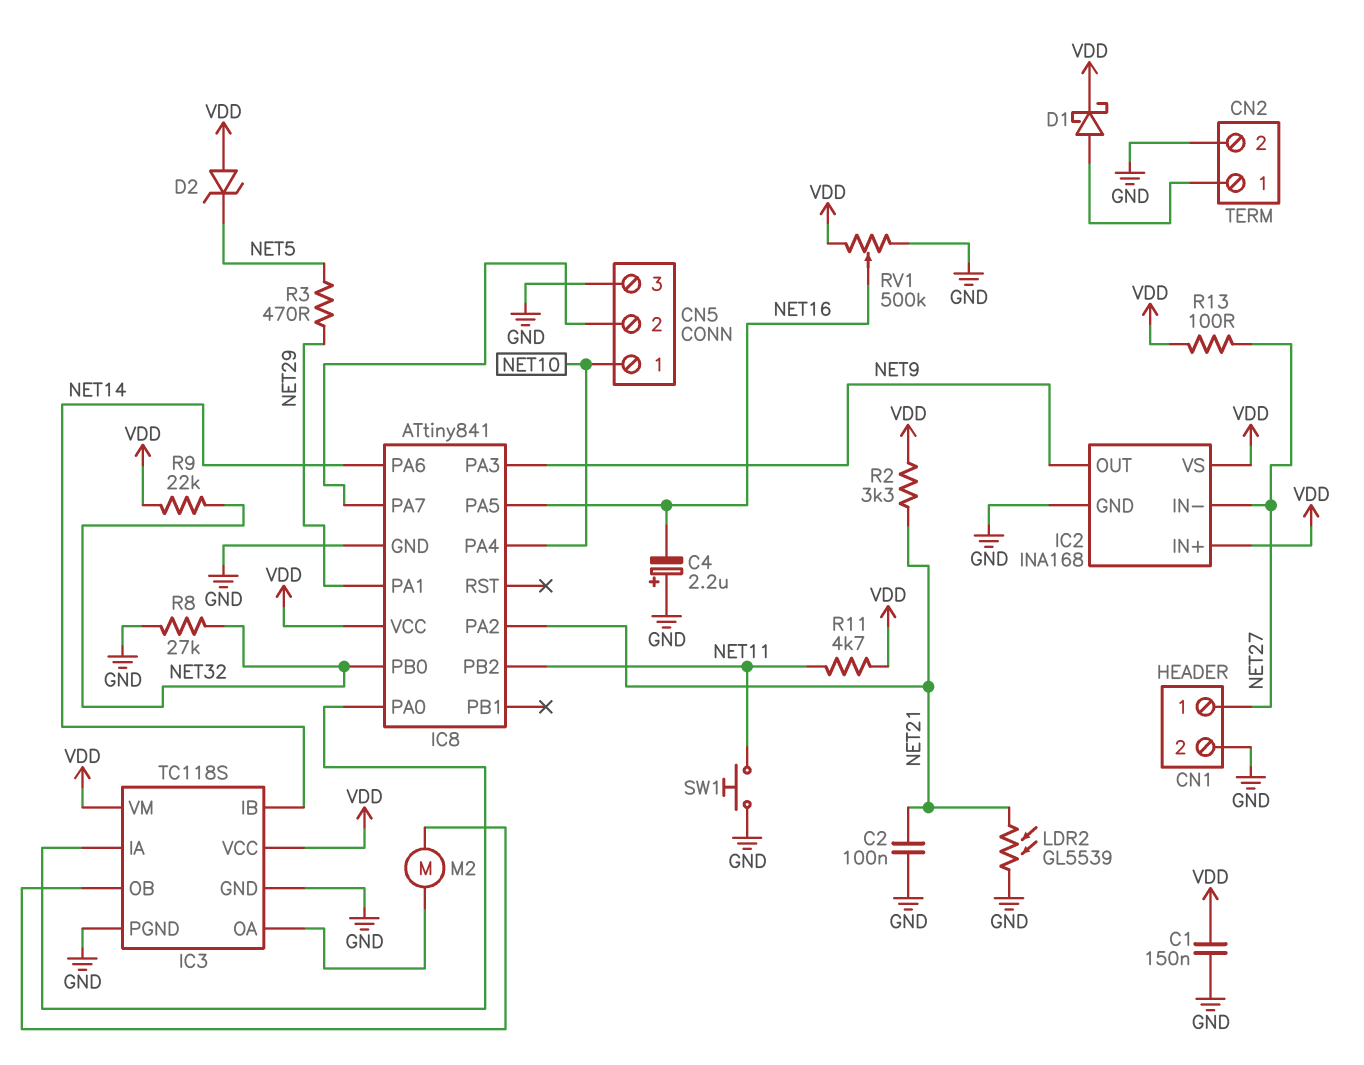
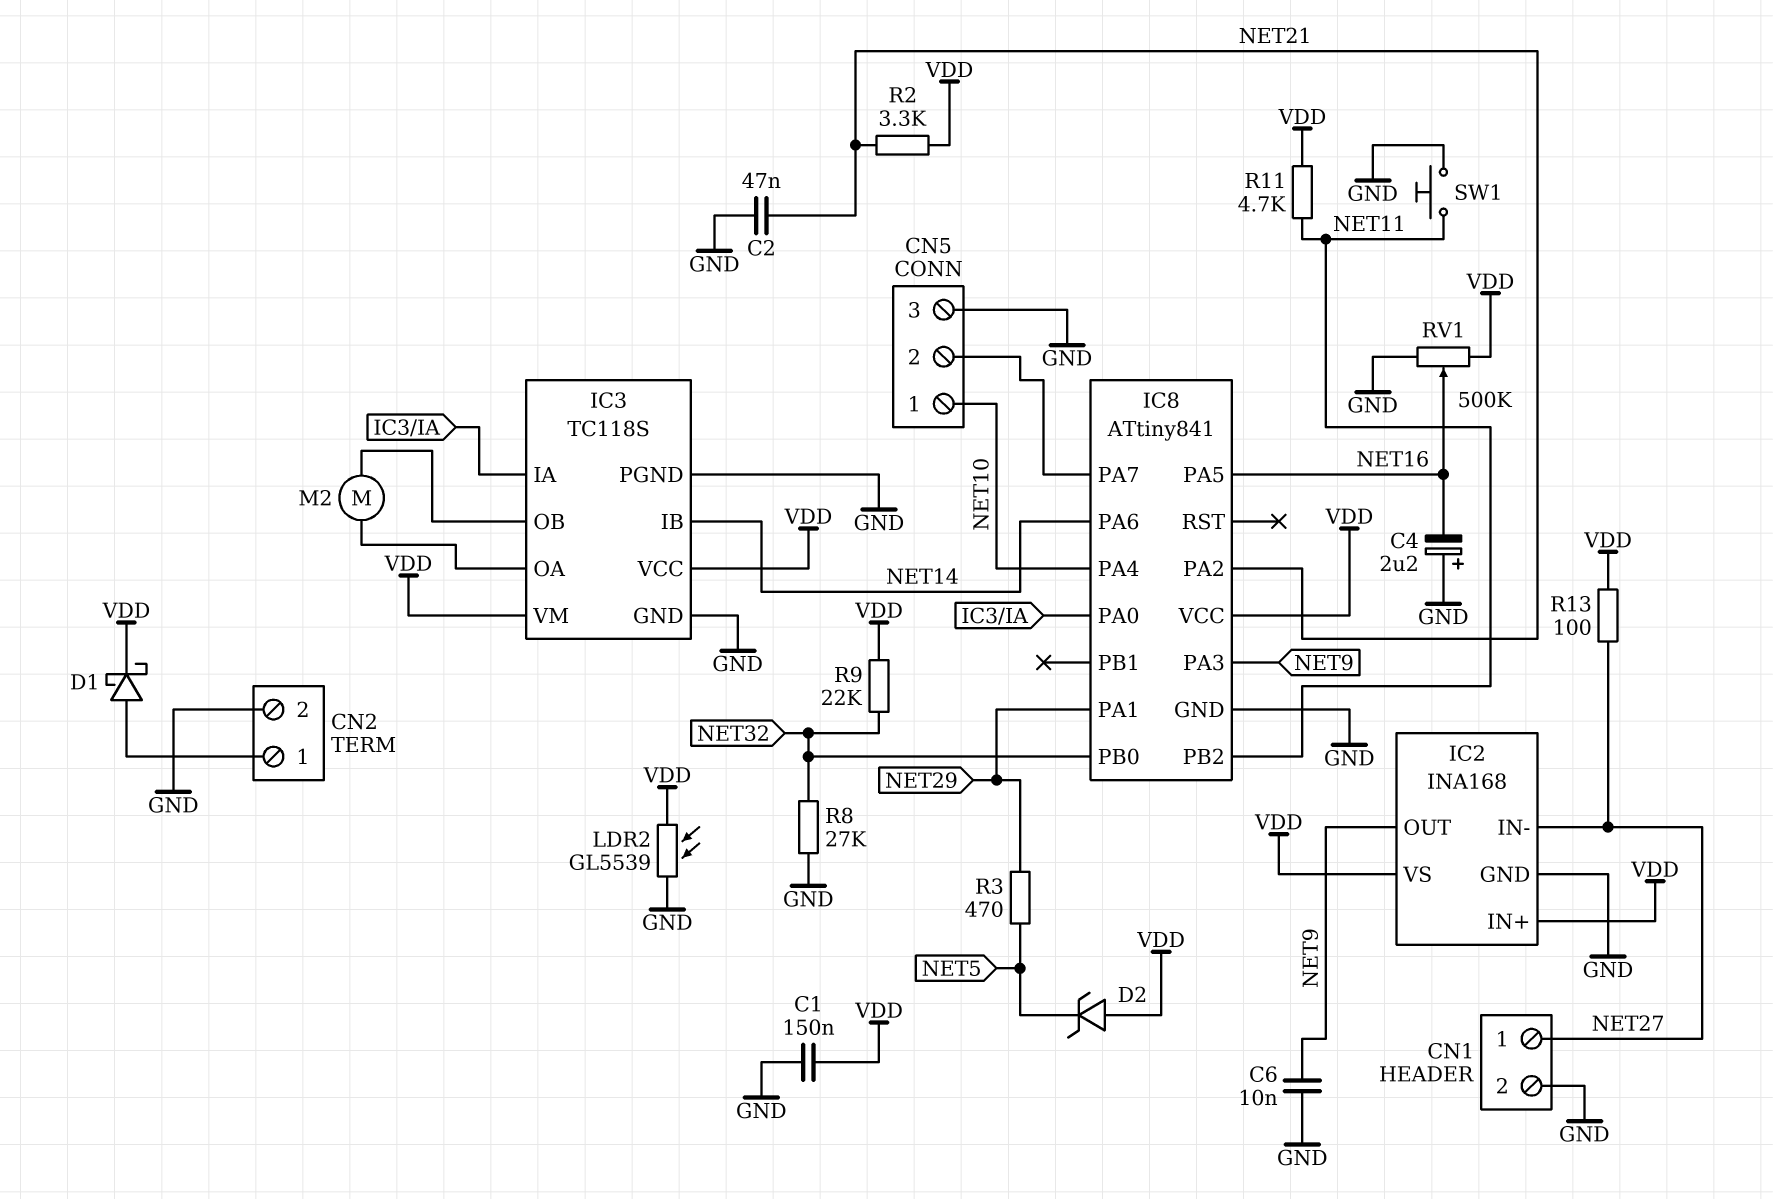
C2: 100nF (GND, NET21) -> 47nF (GND, NET21)
C6: none -> 10nF (GND, NET9)
LDR2: GL5539 (GND, NET21) -> GL5539 (GND, VDD)

